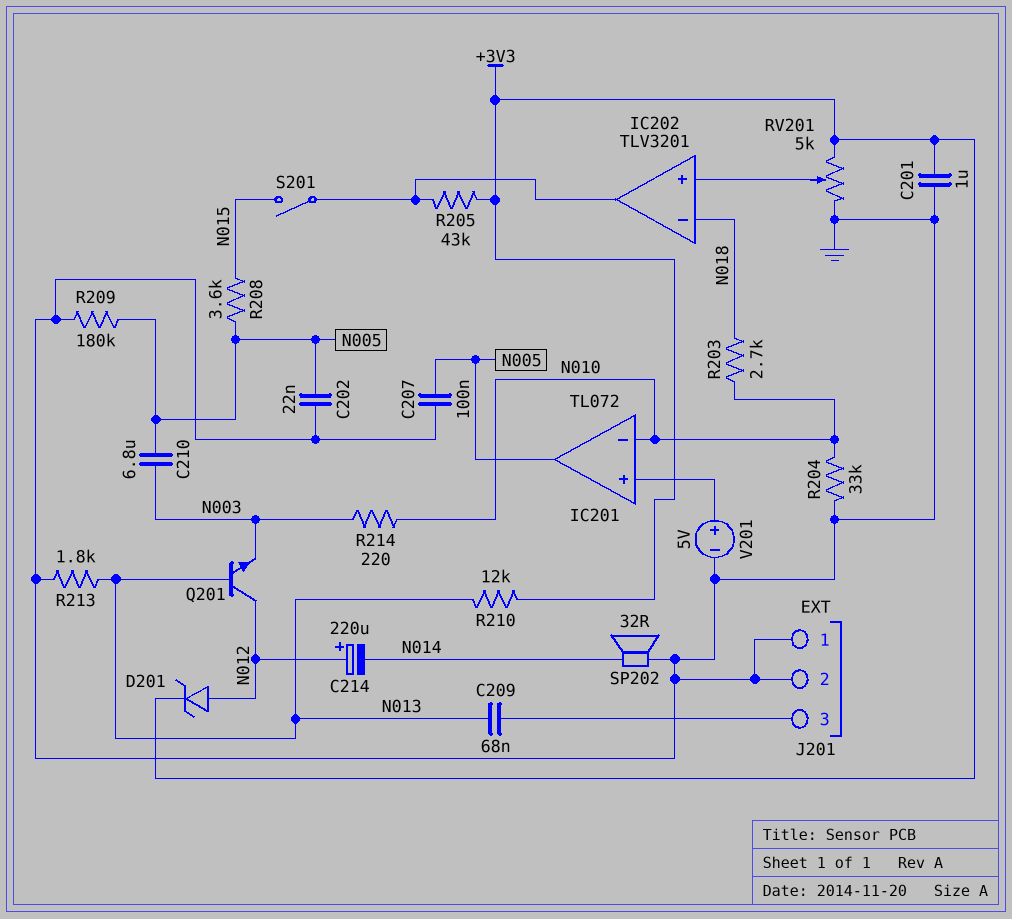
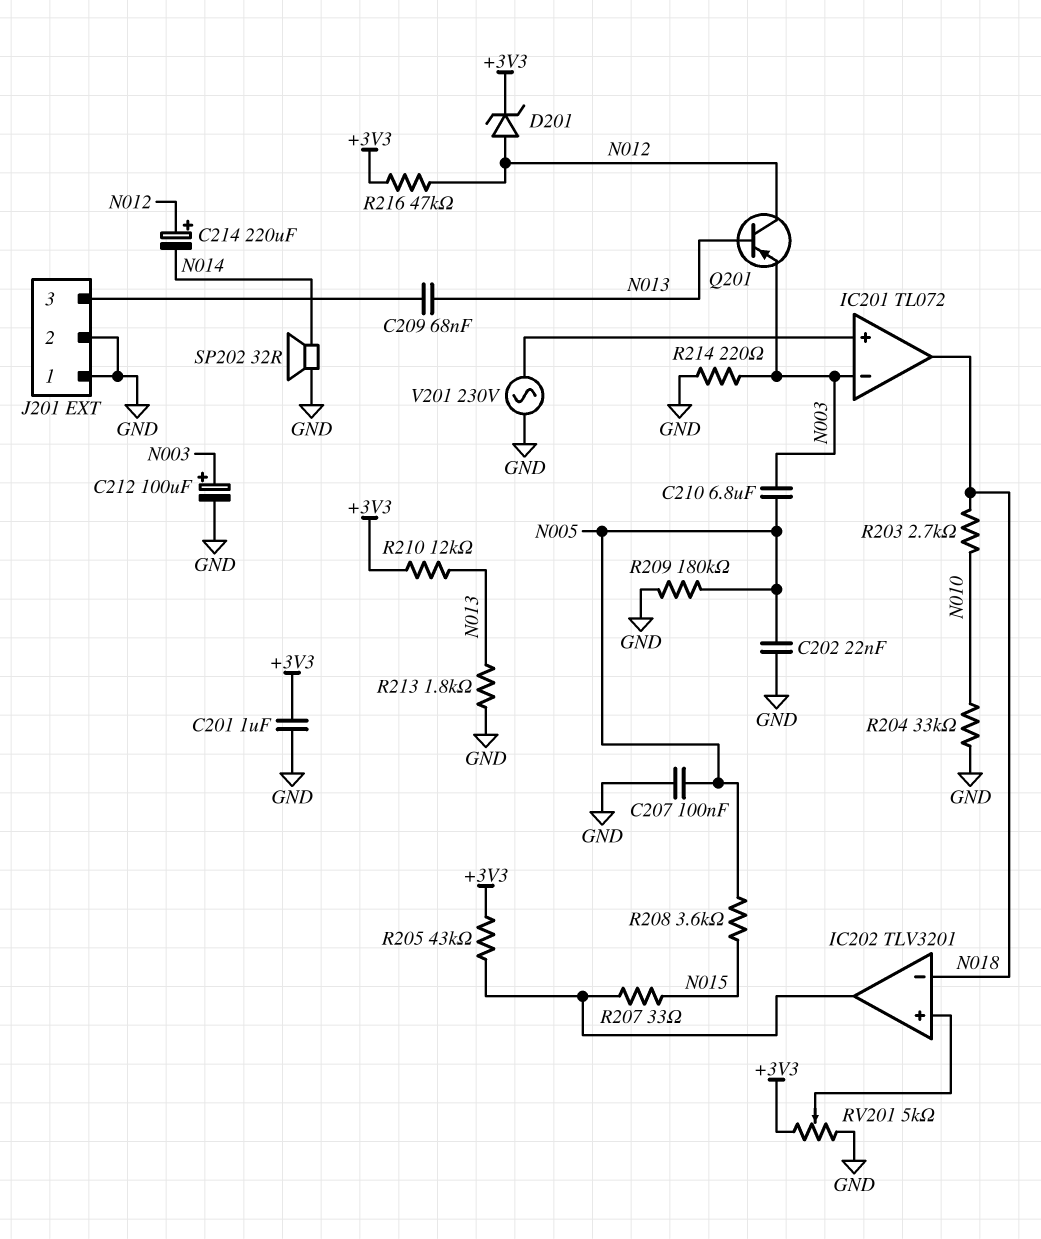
C212: none -> 100uF (plus N003, minus GND)
IC201 pin in-: N010 -> N003
IC201 pin out: N005 -> N018
Q201: NPN (B N013, C N012, E N003) -> PNP (B N013, C N012, E N003)
R207: none -> 33 (IC202/out, N015)
R214: 220 (N003, N010) -> 220 (GND, N003)
R216: none -> 47k (+3V3, N012)
S201: switch (IC202/out, N015) -> none
V201: 5V (plus IC201/in+, minus GND) -> AC 230V (GND, IC201/in+)

